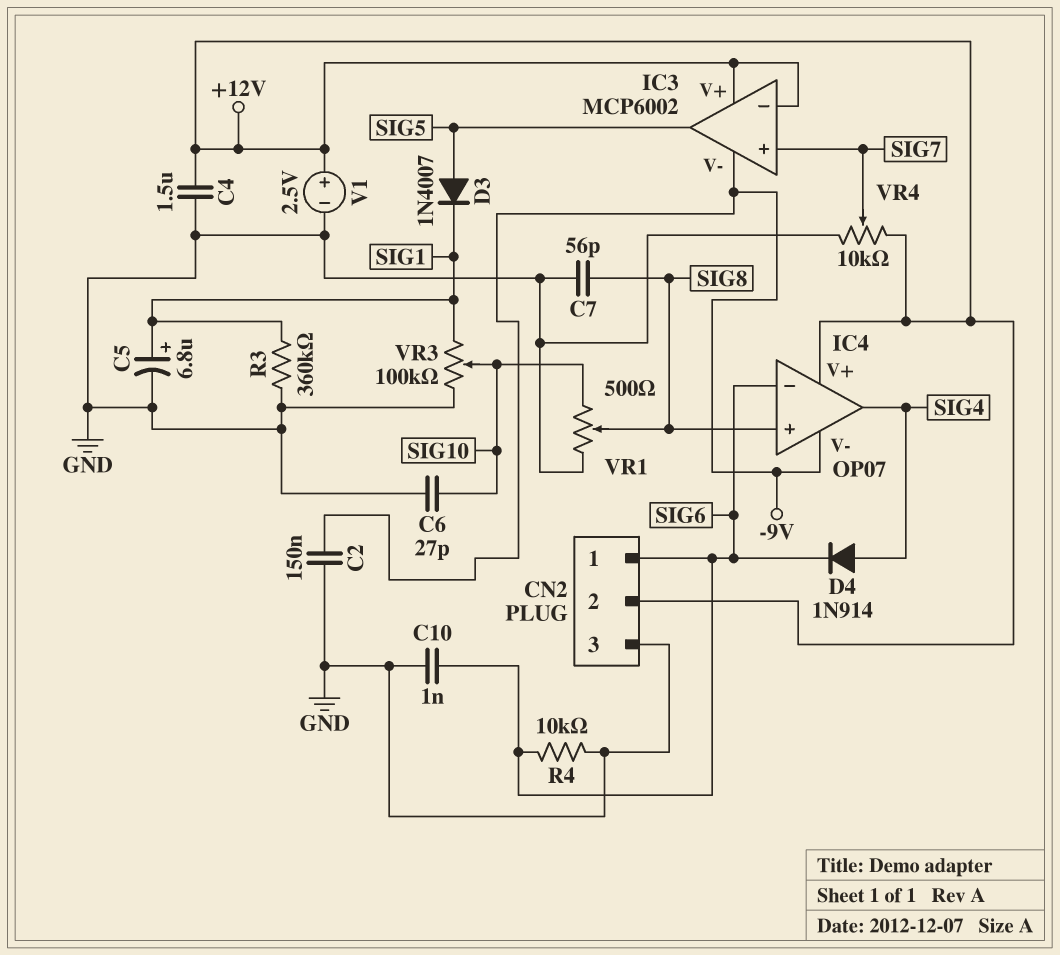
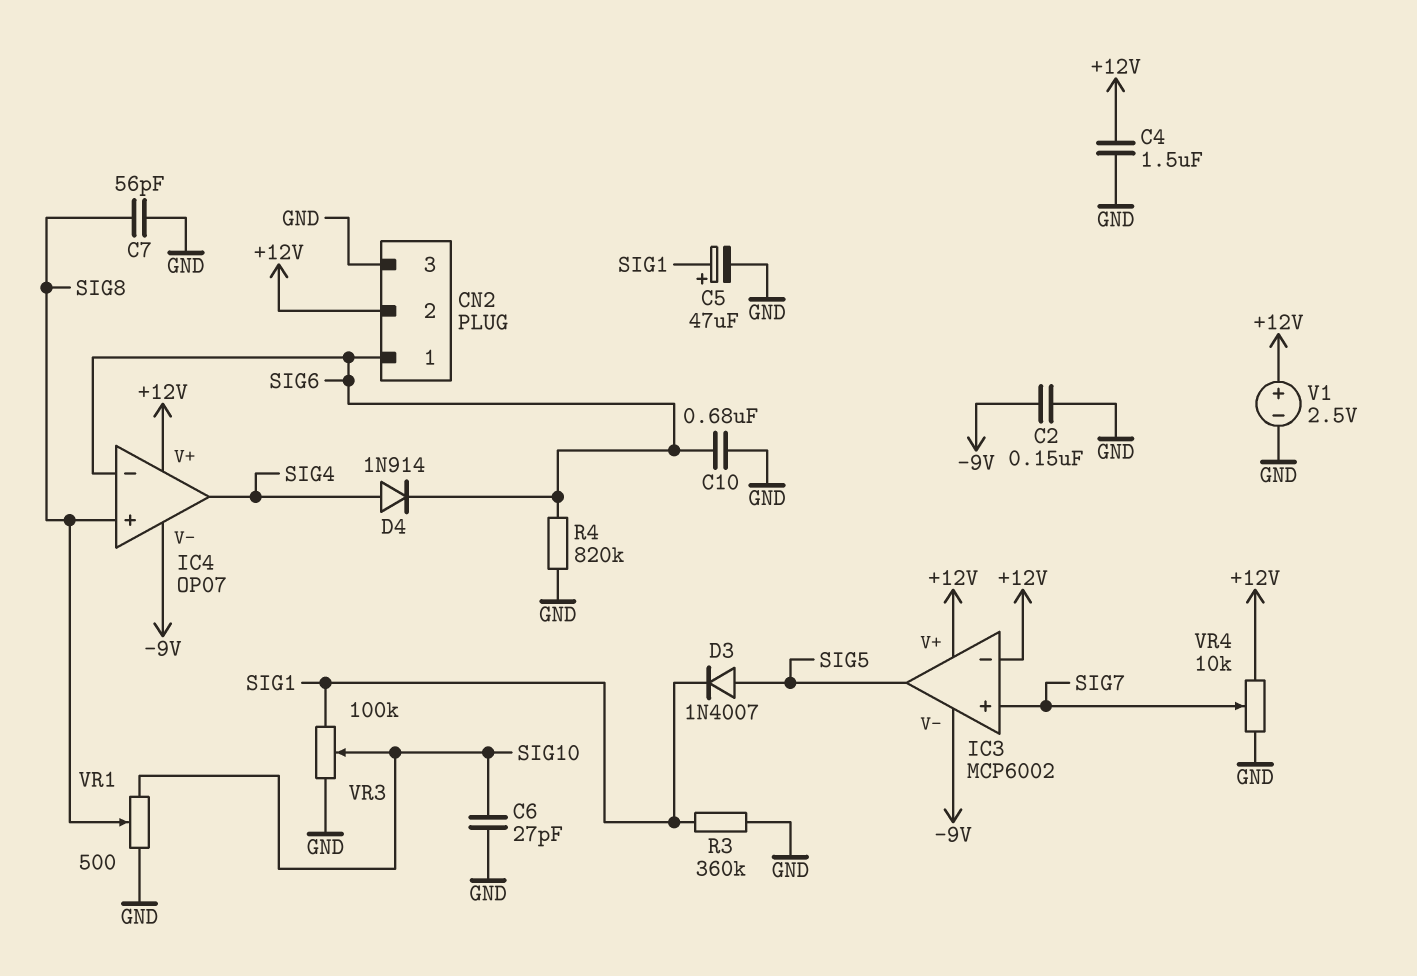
C5: 6.8uF (plus SIG1, minus GND) -> 47uF (plus SIG1, minus GND)
C10: 1nF (GND, SIG6) -> 680nF (GND, SIG6)
R4: 10k (GND, SIG6) -> 820k (GND, SIG6)

